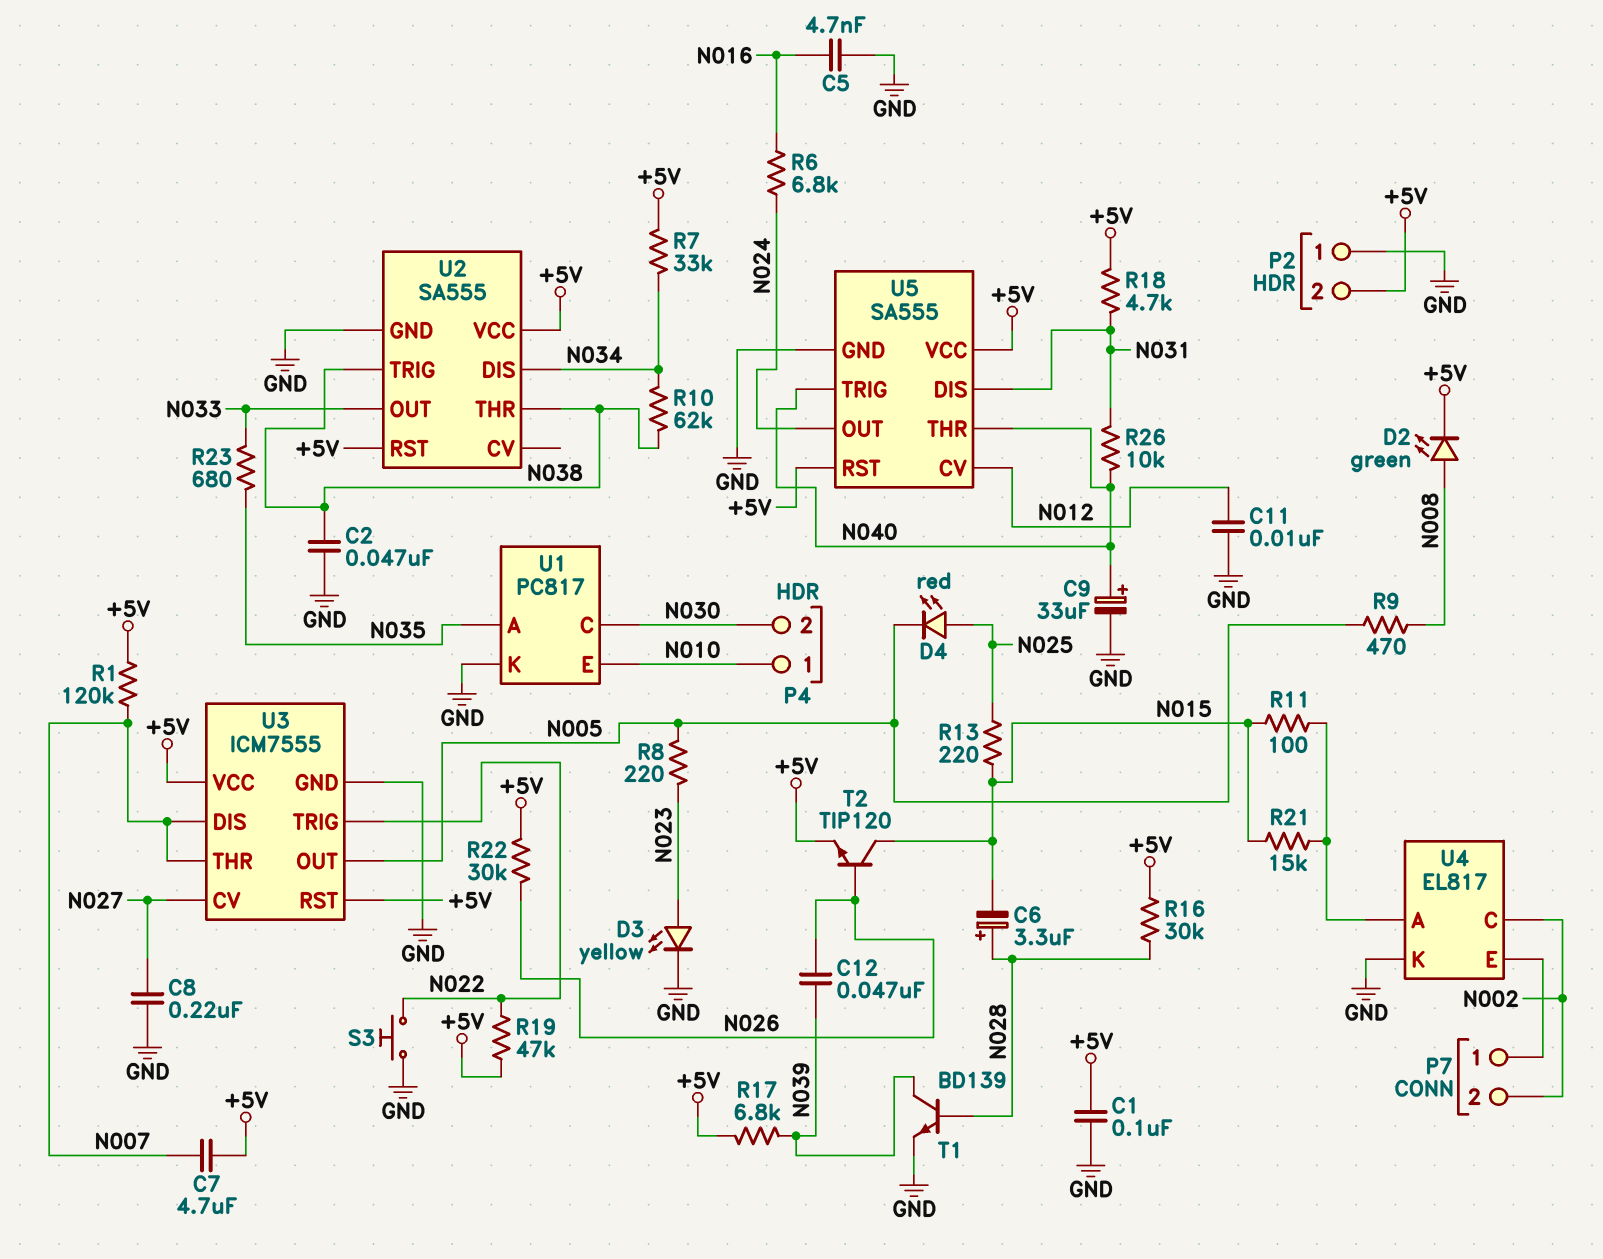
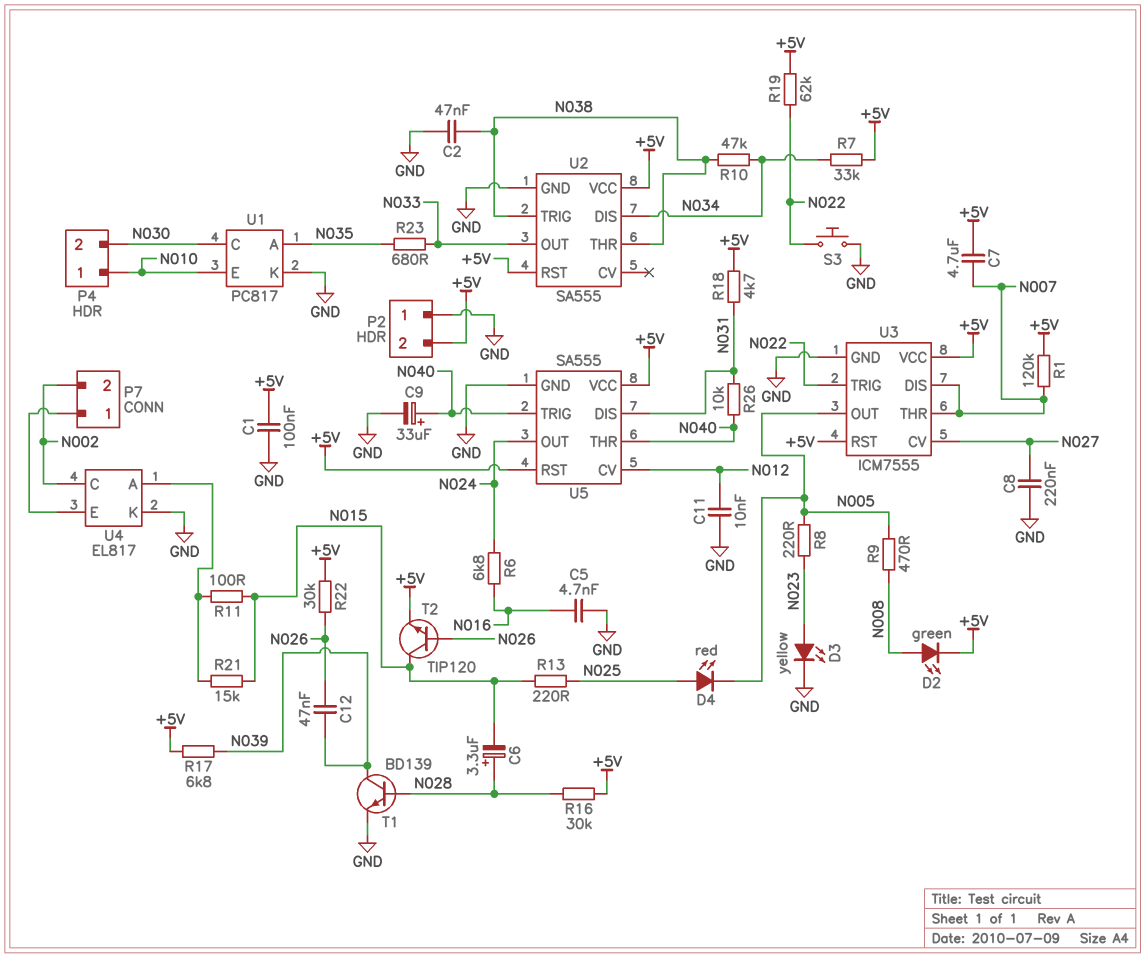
R10: 62k (N034, N038) -> 47k (N034, N038)
R19: 47k (+5V, N022) -> 62k (+5V, N022)

